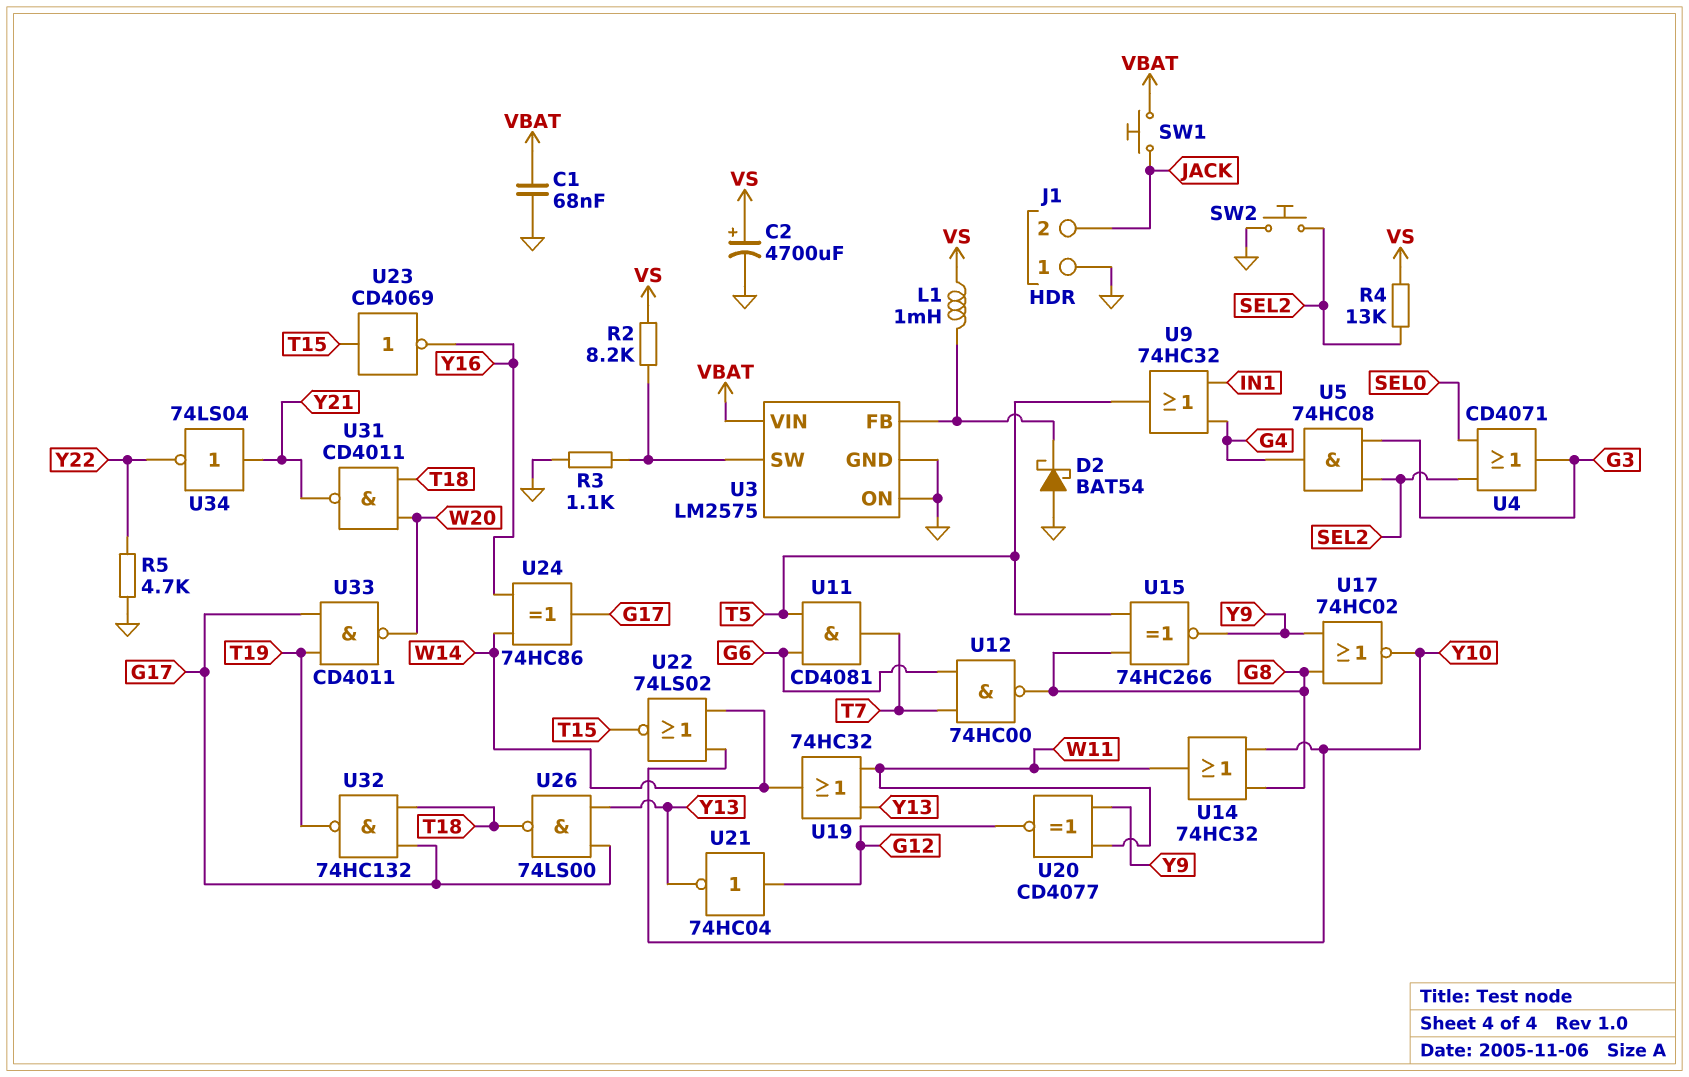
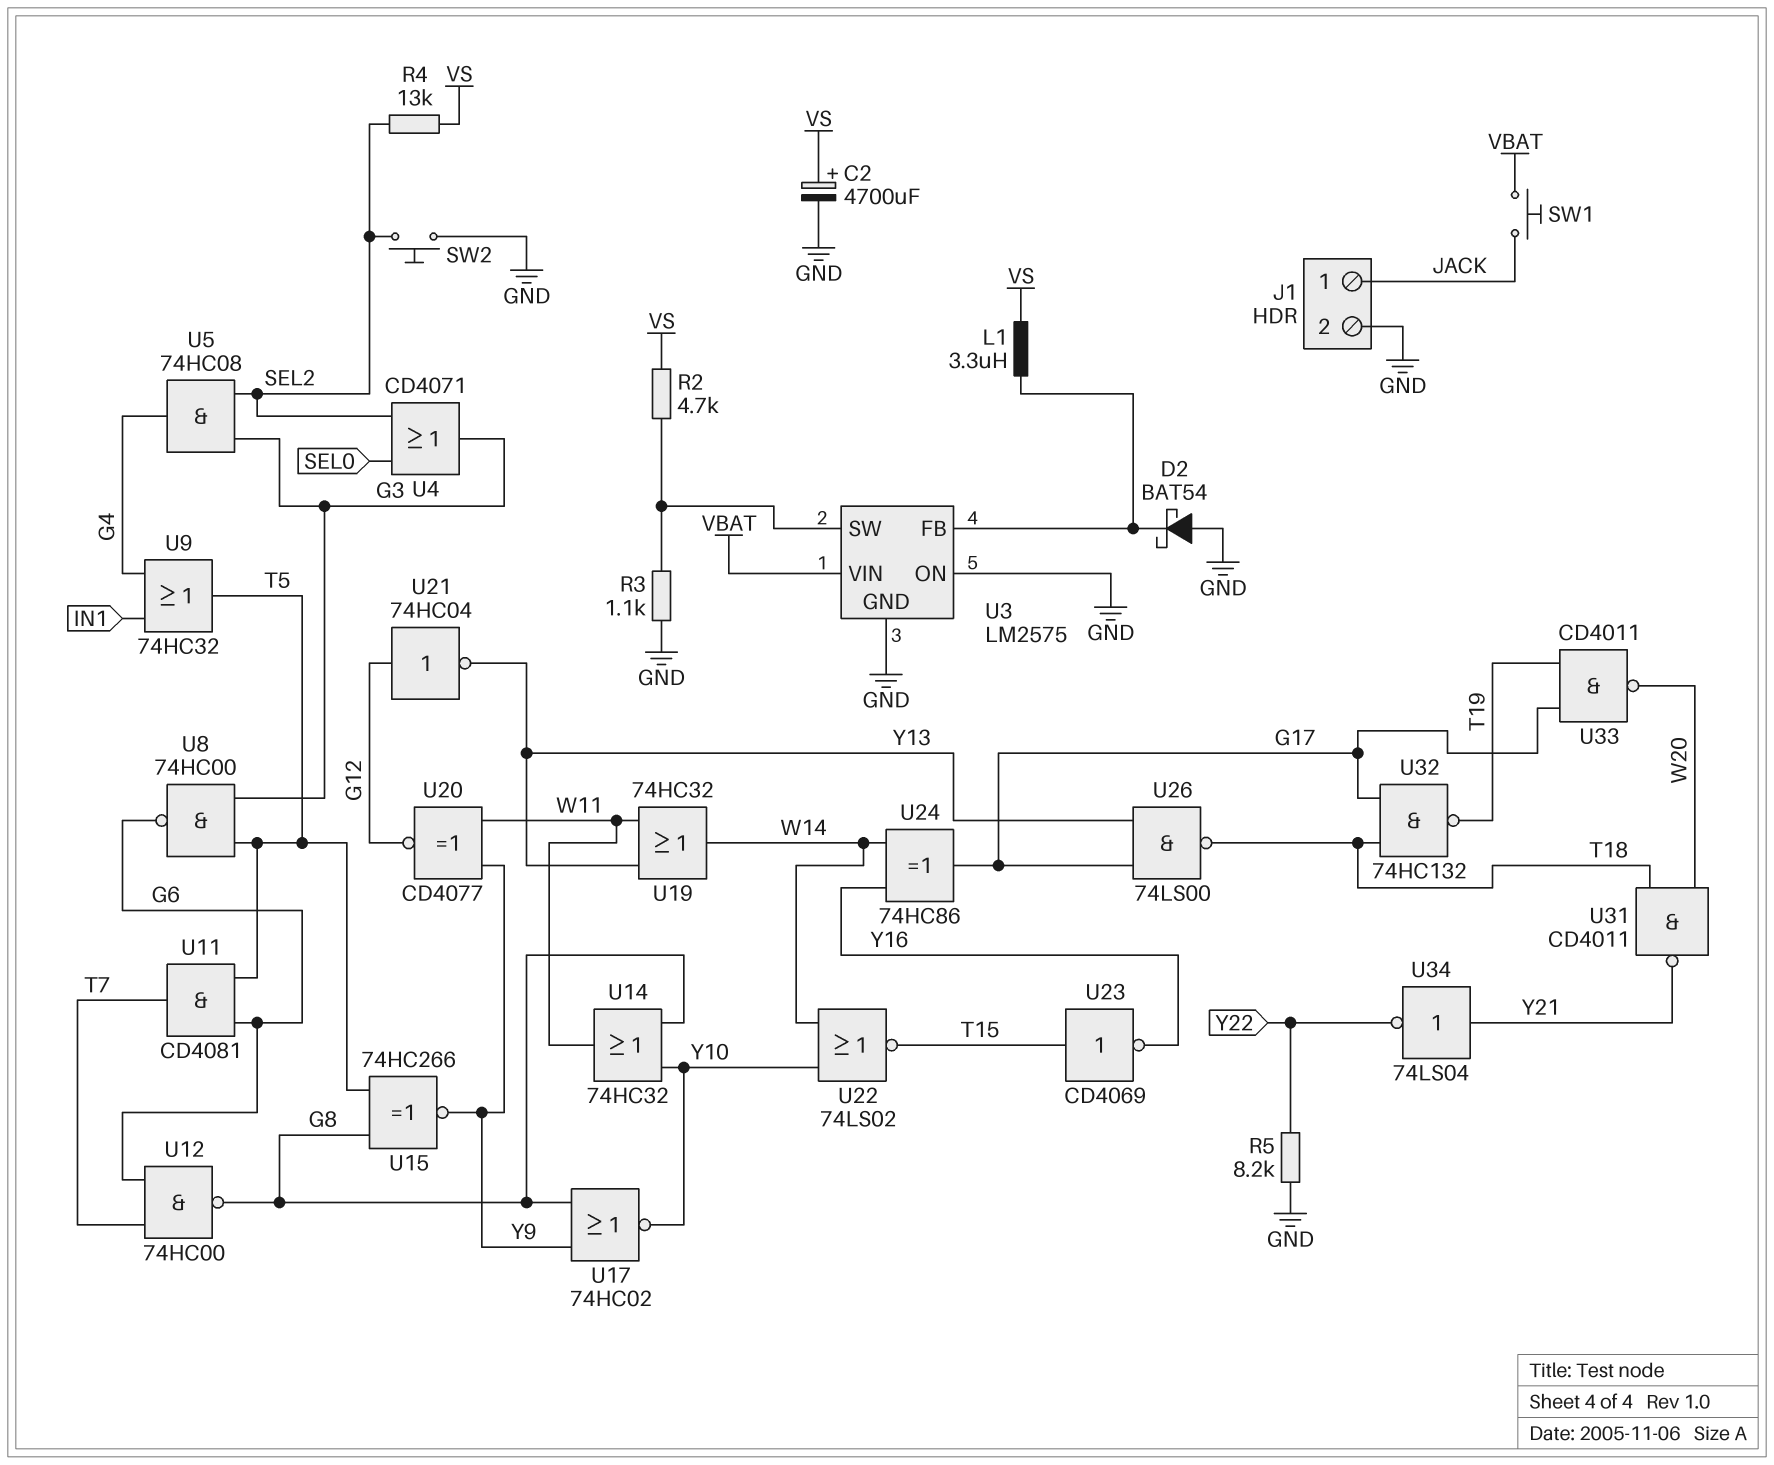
C1: 68nF (GND, VBAT) -> none
J1 pin 1: GND -> JACK
J1 pin 2: JACK -> GND
L1: 1mH (U3/FB, VS) -> 3.3uH (U3/FB, VS)
R2: 8.2k (U3/SW, VS) -> 4.7k (U3/SW, VS)
R5: 4.7k (GND, Y22) -> 8.2k (GND, Y22)
U8: none -> NAND 74HC00 (in G3, in T5, out G6)

